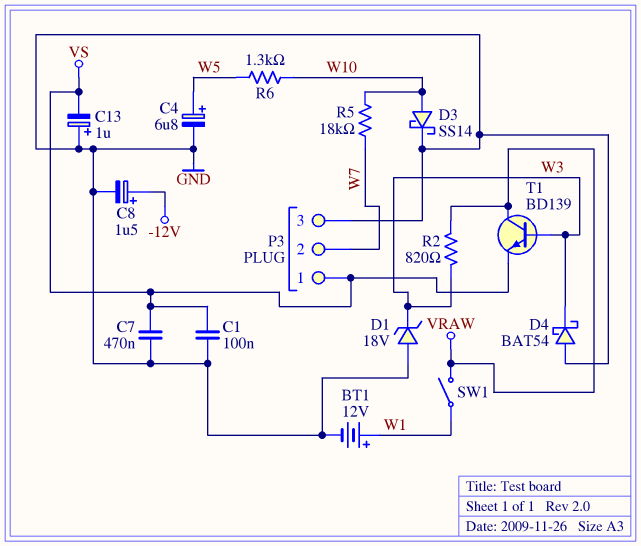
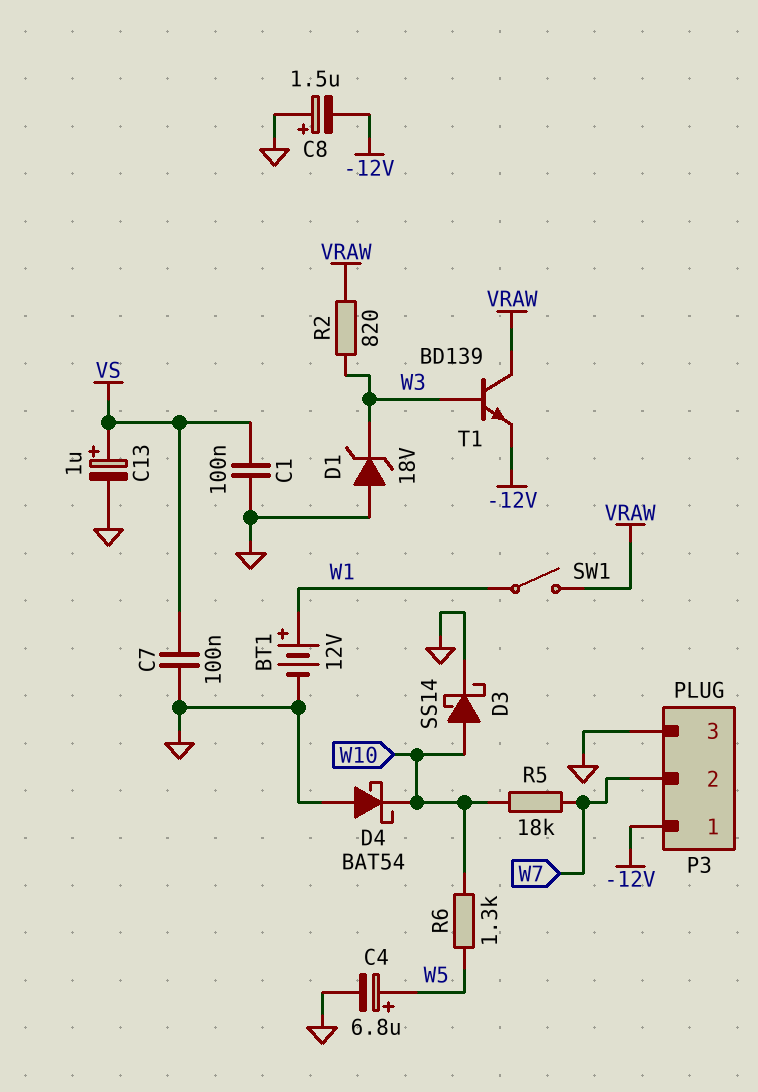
C7: 470nF (GND, VS) -> 100nF (GND, VS)
C8: 1.5uF (plus -12V, minus GND) -> 1.5uF (plus GND, minus -12V)
C13: 1uF (plus GND, minus VS) -> 1uF (plus VS, minus GND)
D4: schottky BAT54 (A GND, K W3) -> schottky BAT54 (A GND, K W10)
P3 pin 1: VS -> -12V
T1: NPN BD139 (B W3, C VRAW, E VS) -> NPN BD139 (B W3, C VRAW, E -12V)

